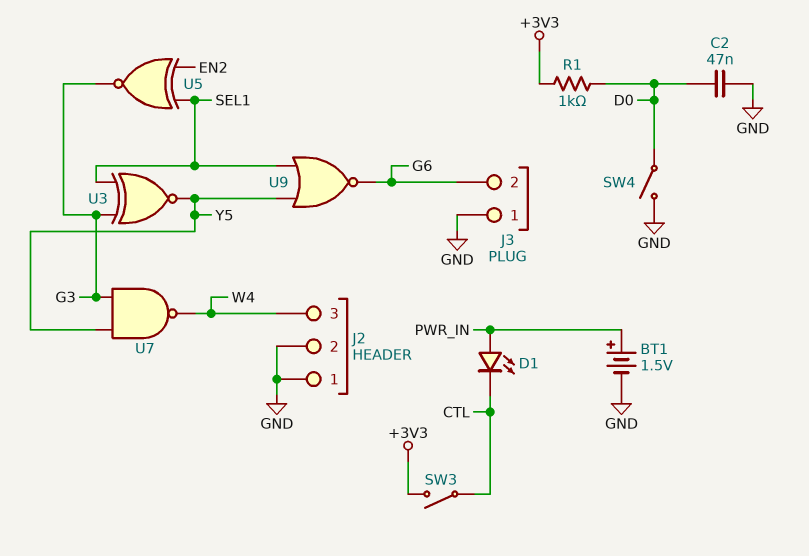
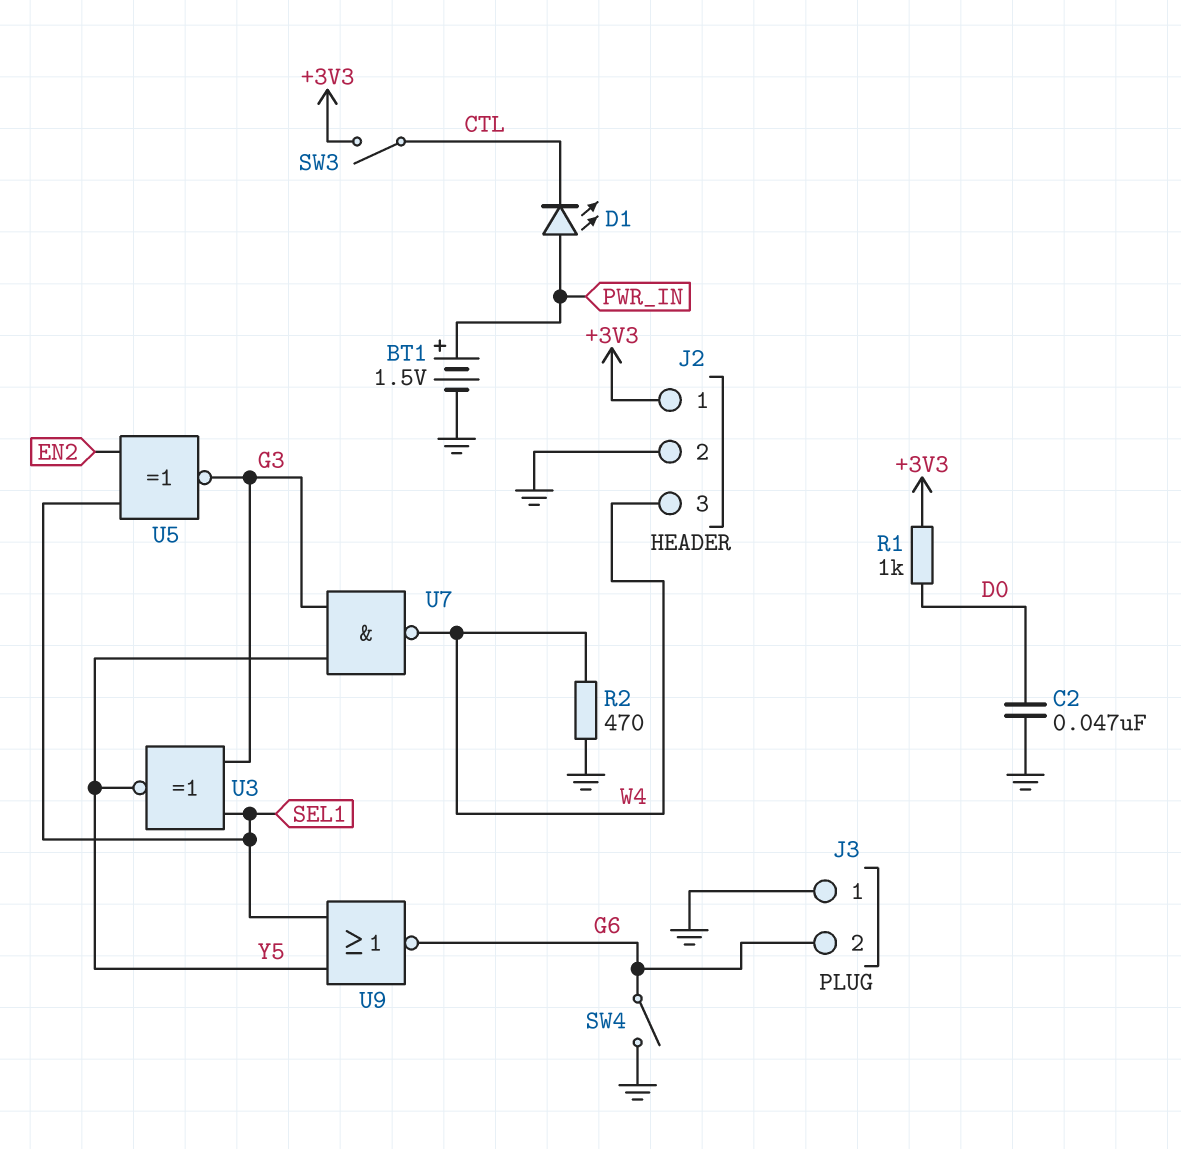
J2 pin 1: GND -> +3V3
R2: none -> 470 (GND, W4)
SW4: switch (D0, GND) -> switch (G6, GND)

